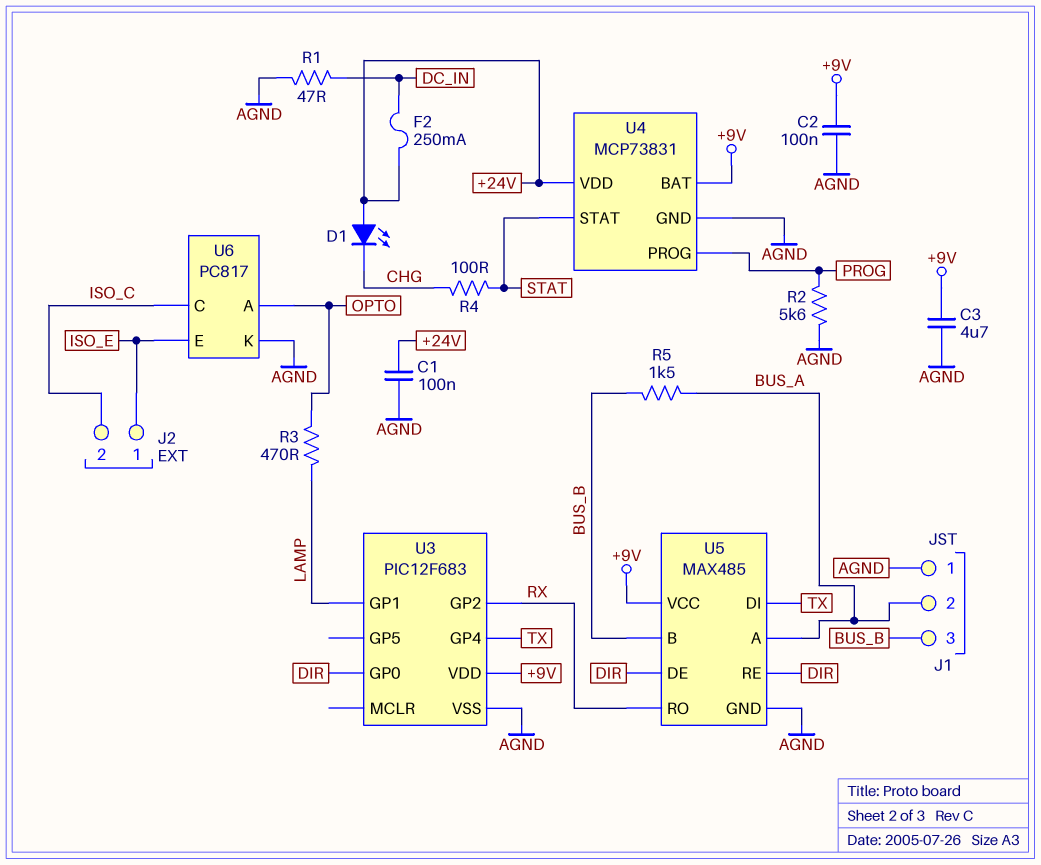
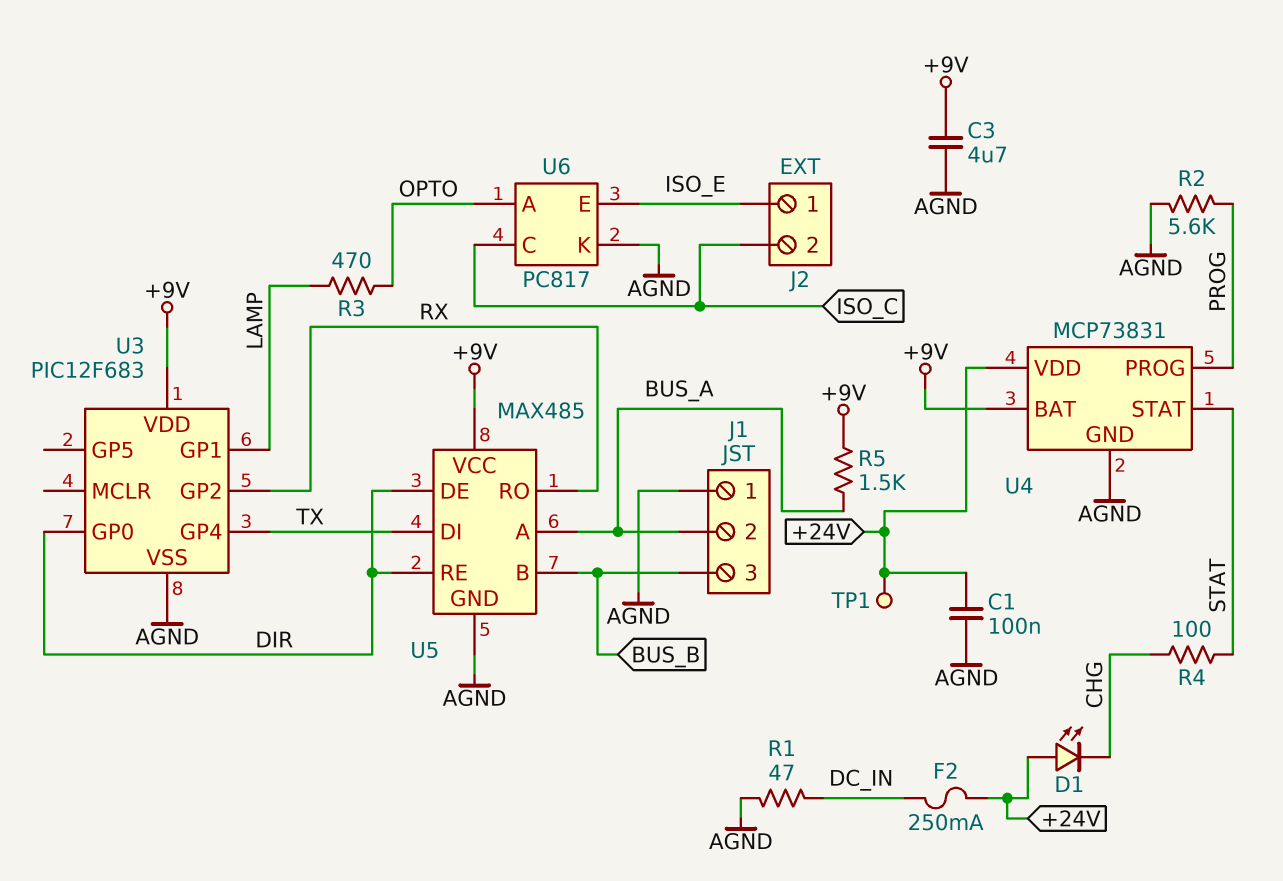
C2: 100nF (+9V, AGND) -> none
R5: 1.5k (BUS_A, BUS_B) -> 1.5k (+9V, BUS_A)
TP1: none -> test point (+24V)

